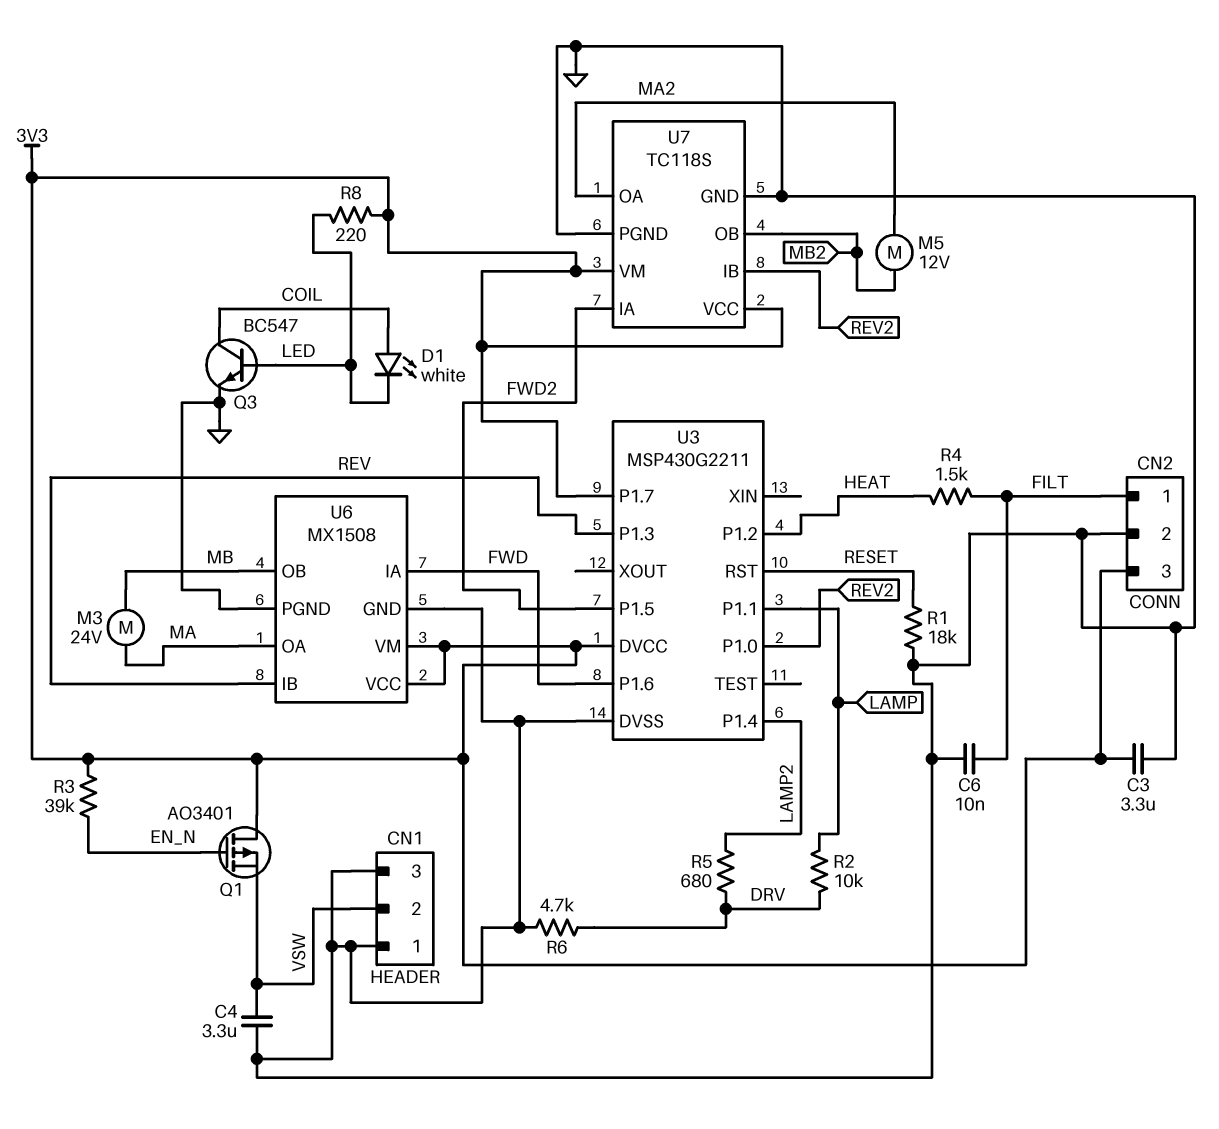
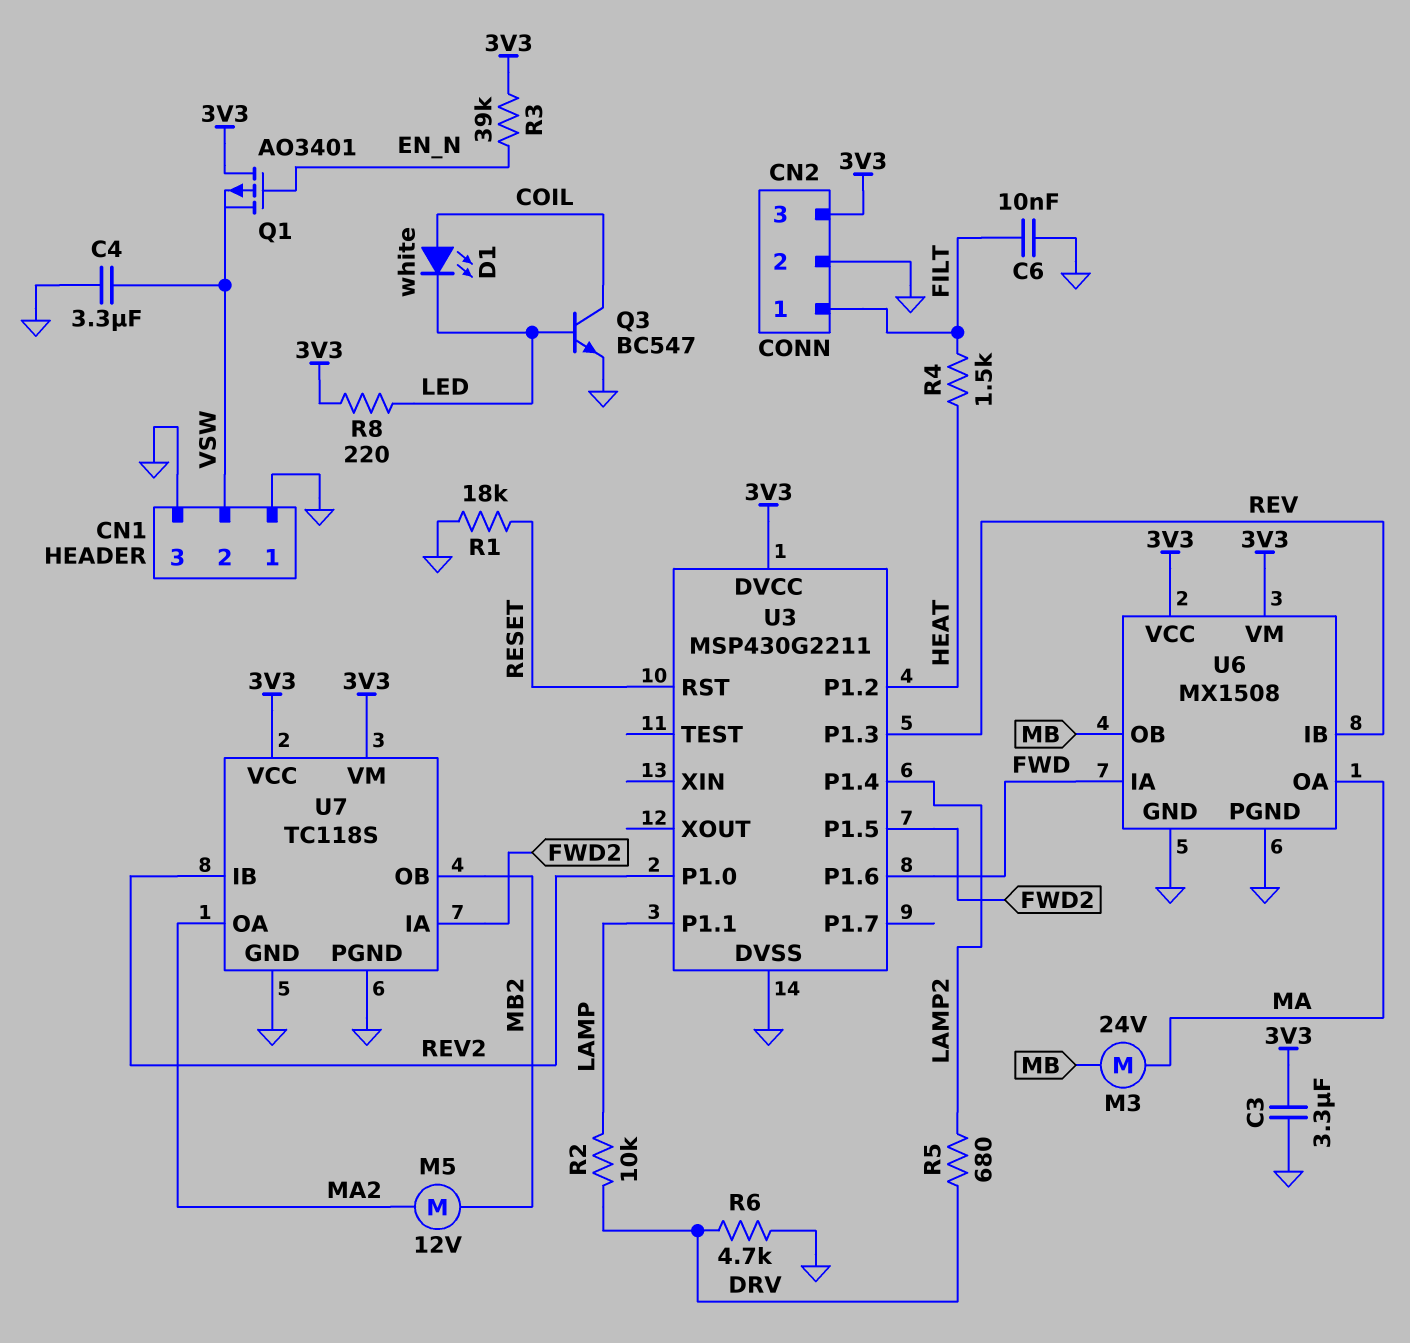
U3 pin P1.7: 3V3 -> none

